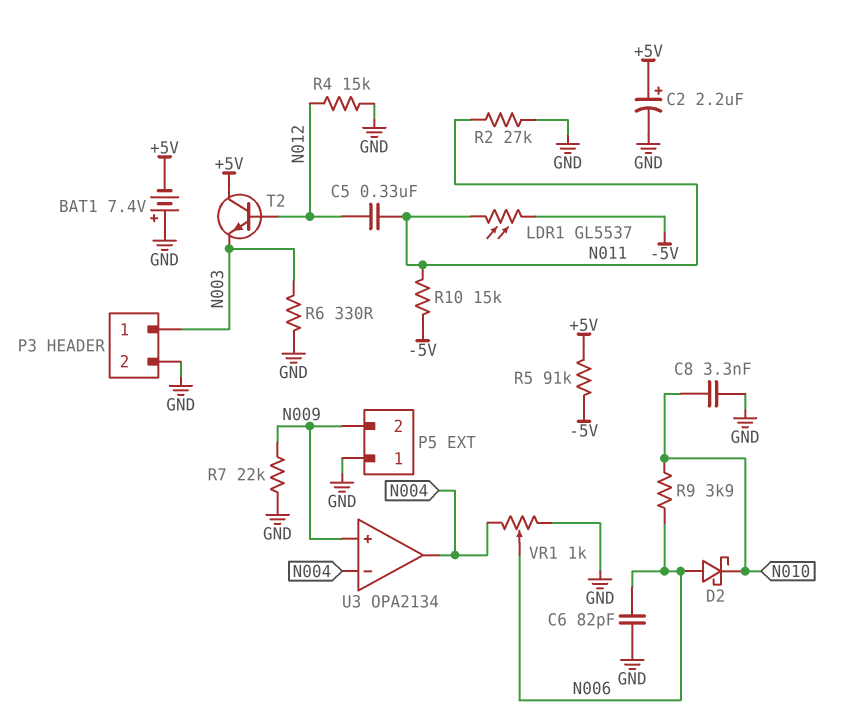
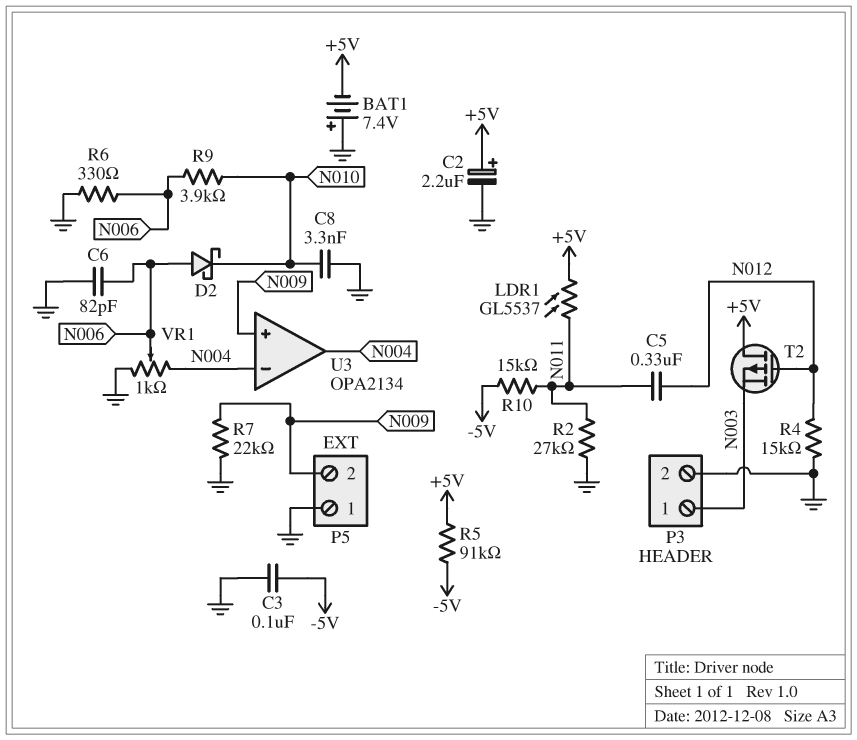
C3: none -> 100nF (-5V, GND)
LDR1: GL5537 (-5V, N011) -> GL5537 (+5V, N011)
R6: 330 (GND, N003) -> 330 (GND, N006)
T2: NPN (B N012, C +5V, E N003) -> PMOS (G N012, D +5V, S N003)

